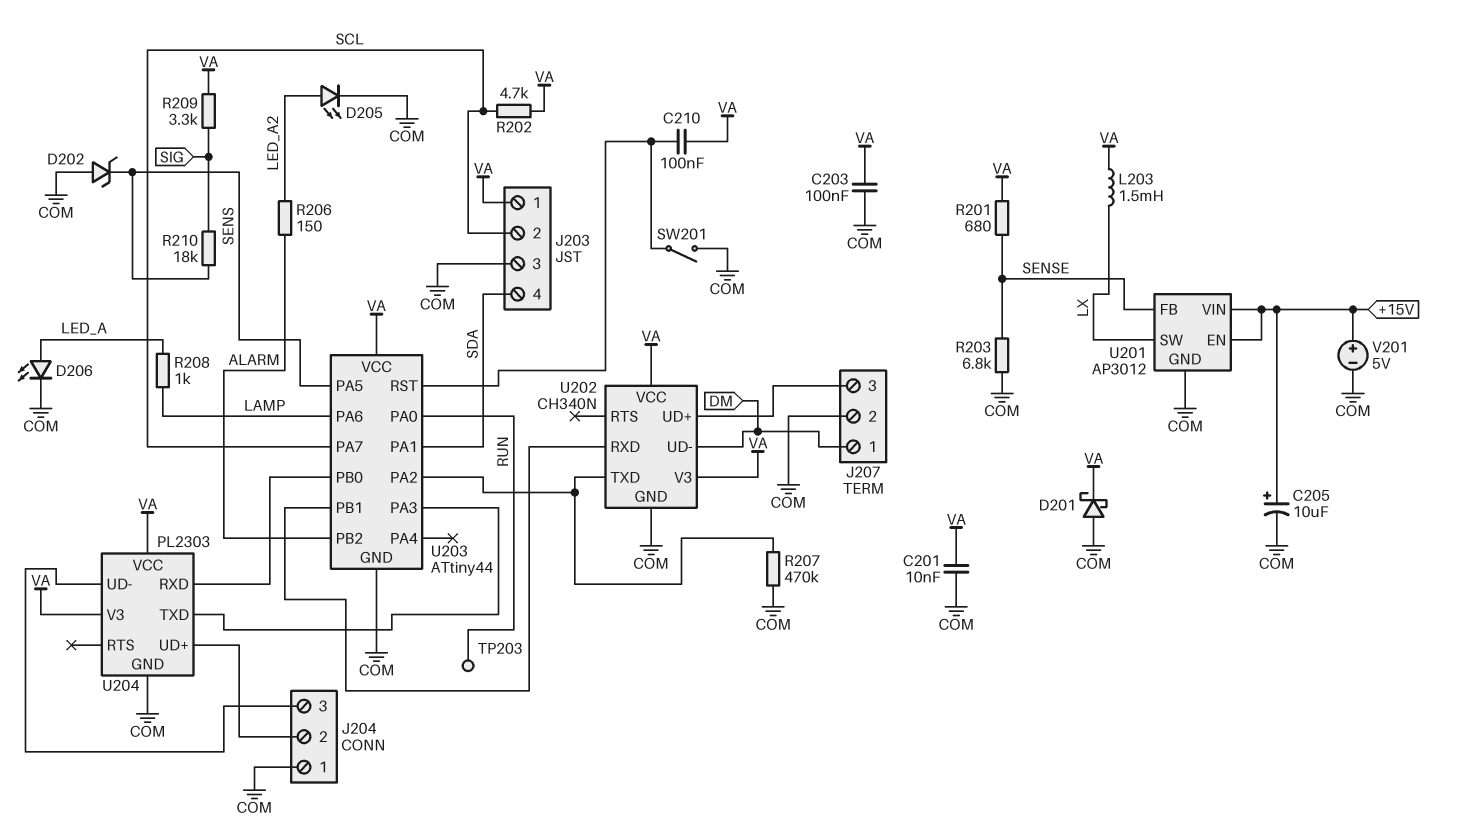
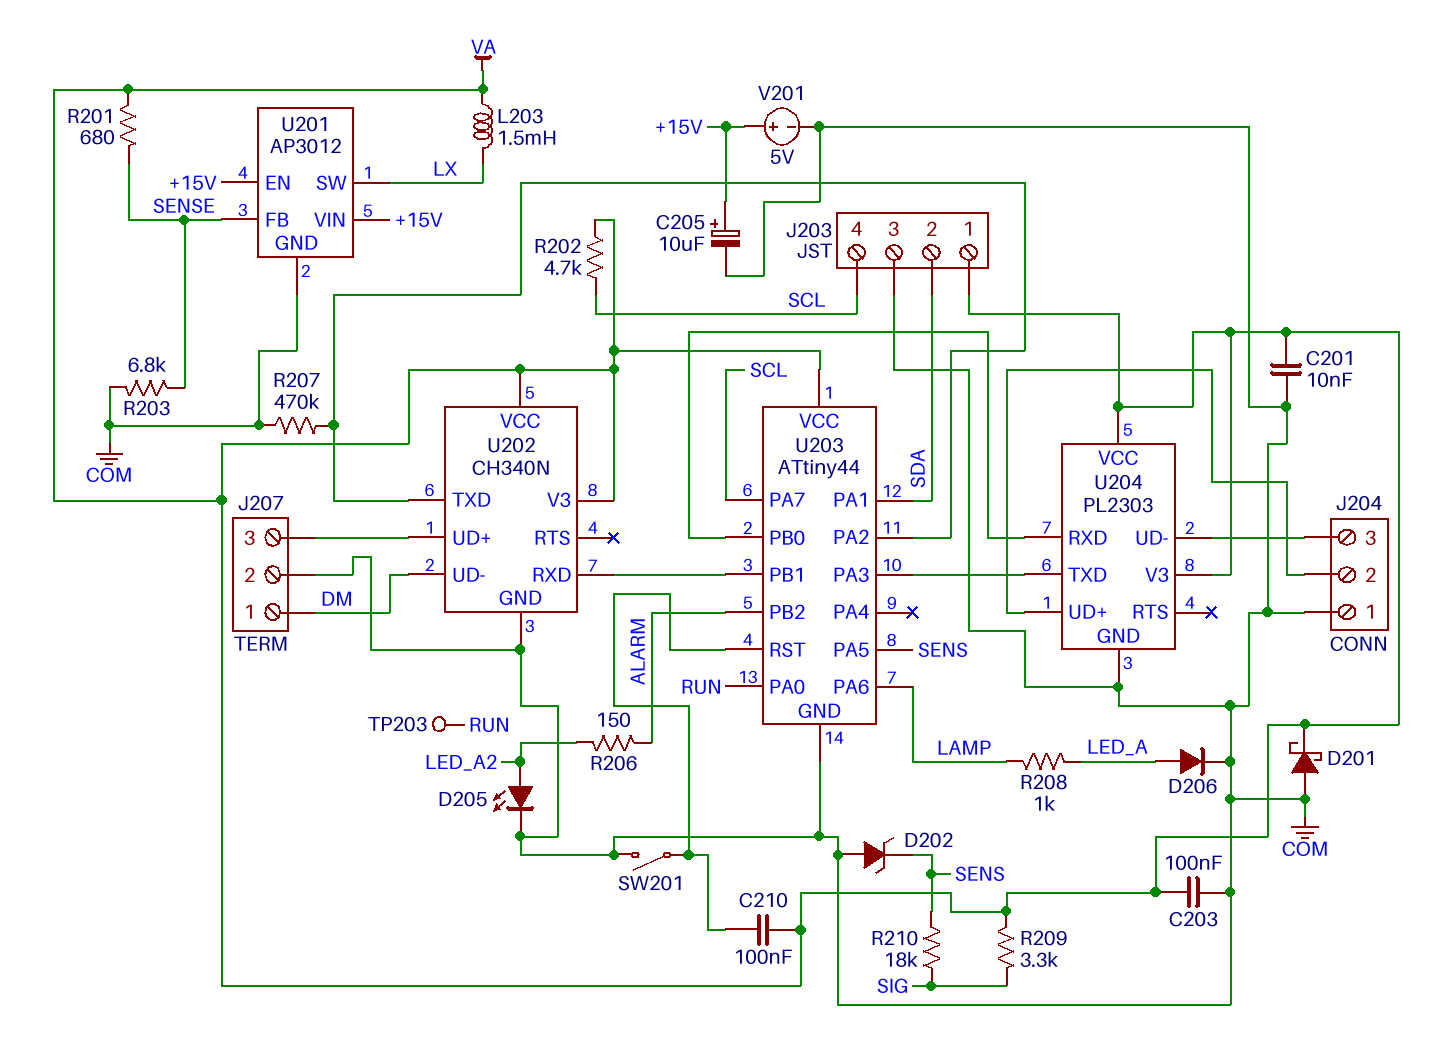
D206: LED (A LED_A, K COM) -> diode (A LED_A, K COM)
J203 pin 2: SCL -> SDA
J203 pin 4: SDA -> SCL

